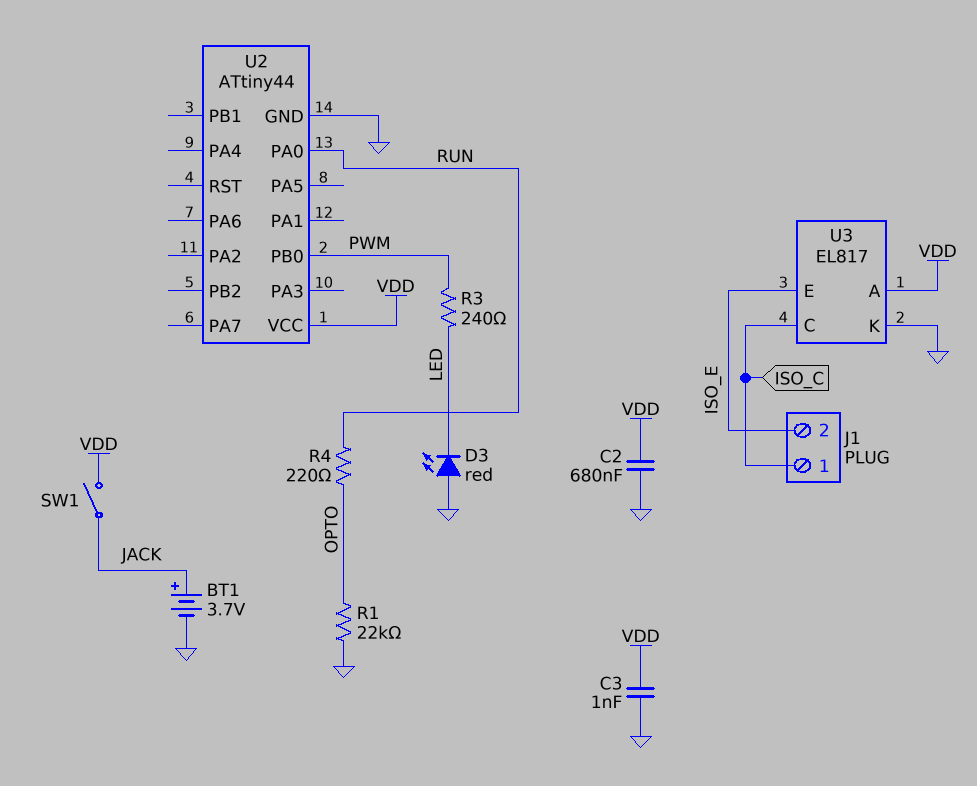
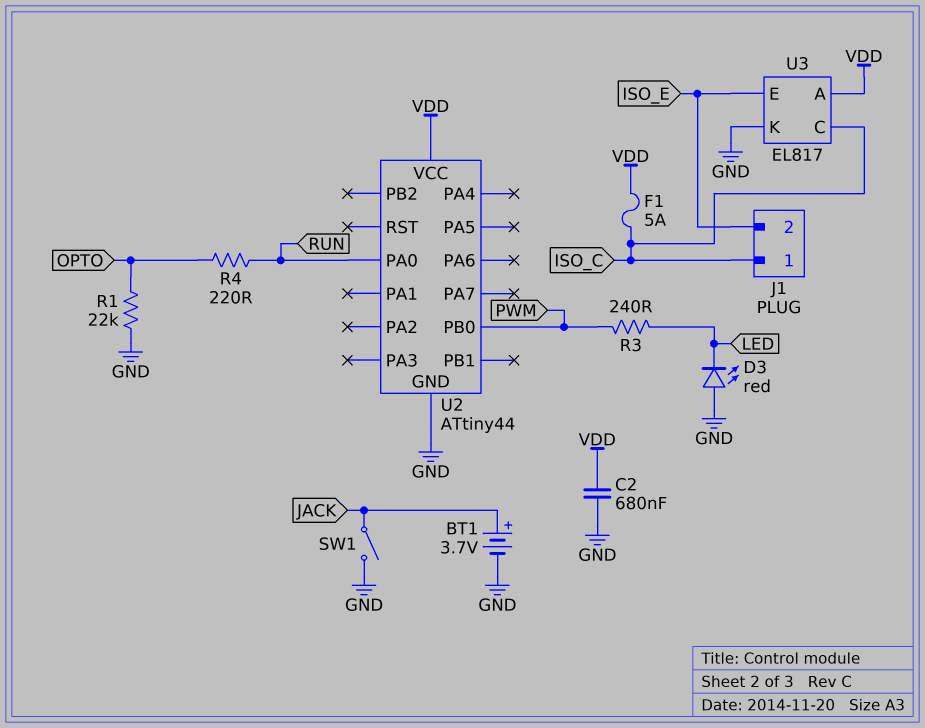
C3: 1nF (GND, VDD) -> none
F1: none -> 5A (ISO_C, VDD)
SW1: switch (JACK, VDD) -> switch (GND, JACK)

